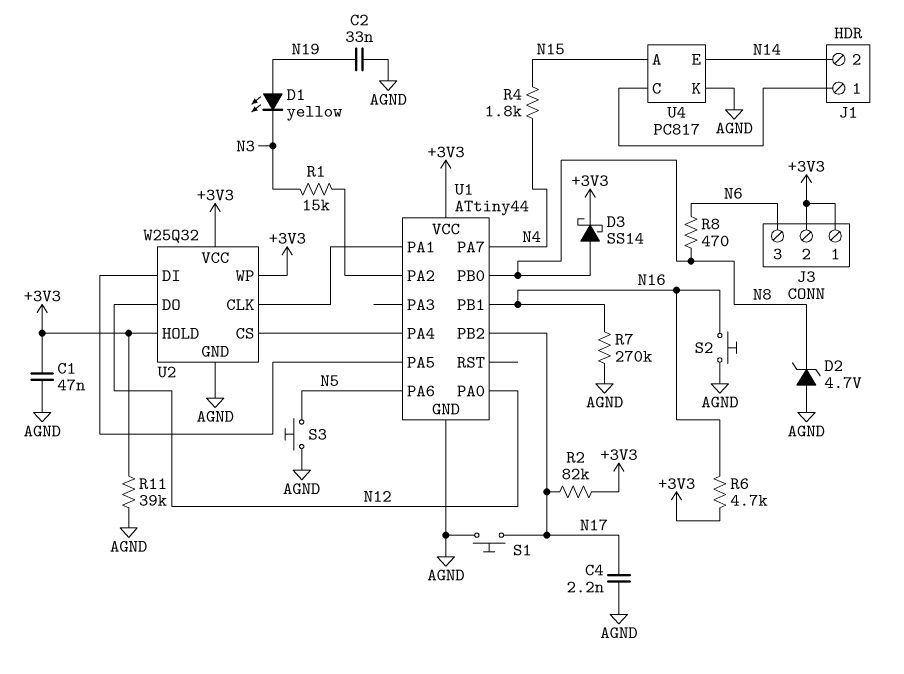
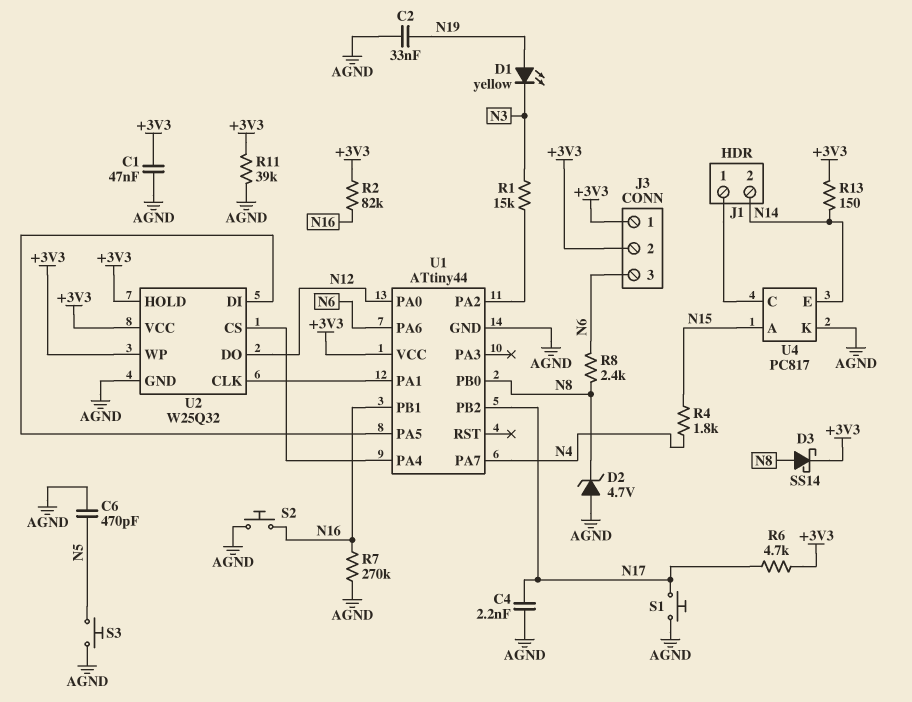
C6: none -> 470pF (AGND, N5)
R2: 82k (+3V3, N17) -> 82k (+3V3, N16)
R6: 4.7k (+3V3, N16) -> 4.7k (+3V3, N17)
R8: 470 (N6, N8) -> 2.4k (N6, N8)
R13: none -> 150 (+3V3, N14)
U1 pin PA6: N5 -> N6

